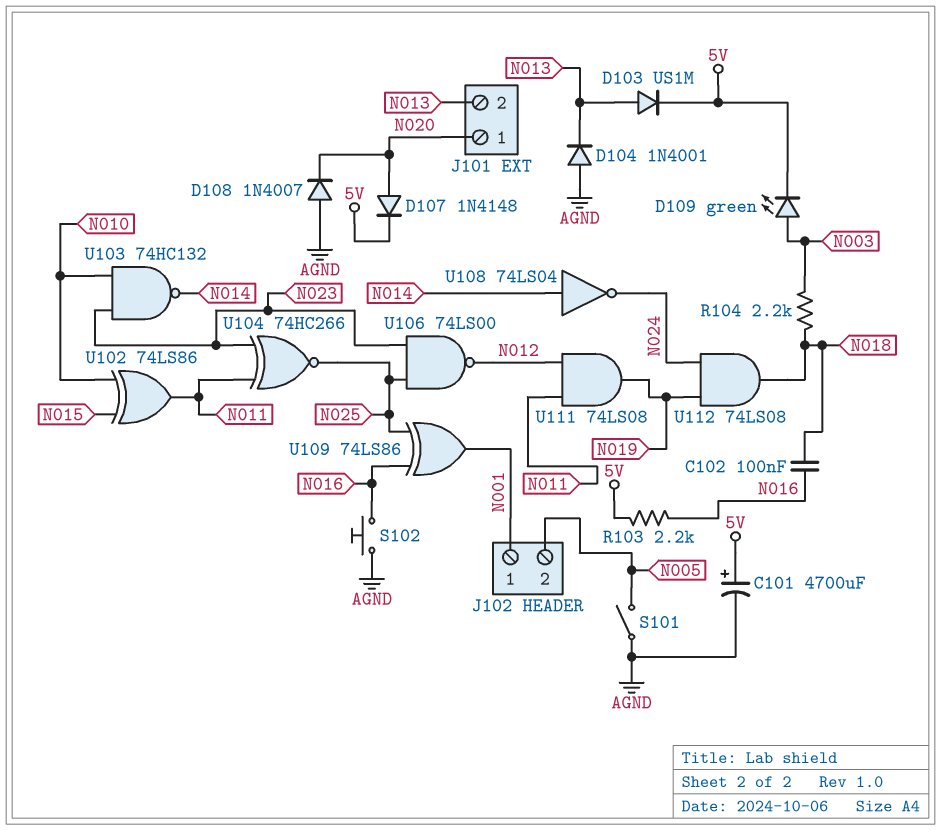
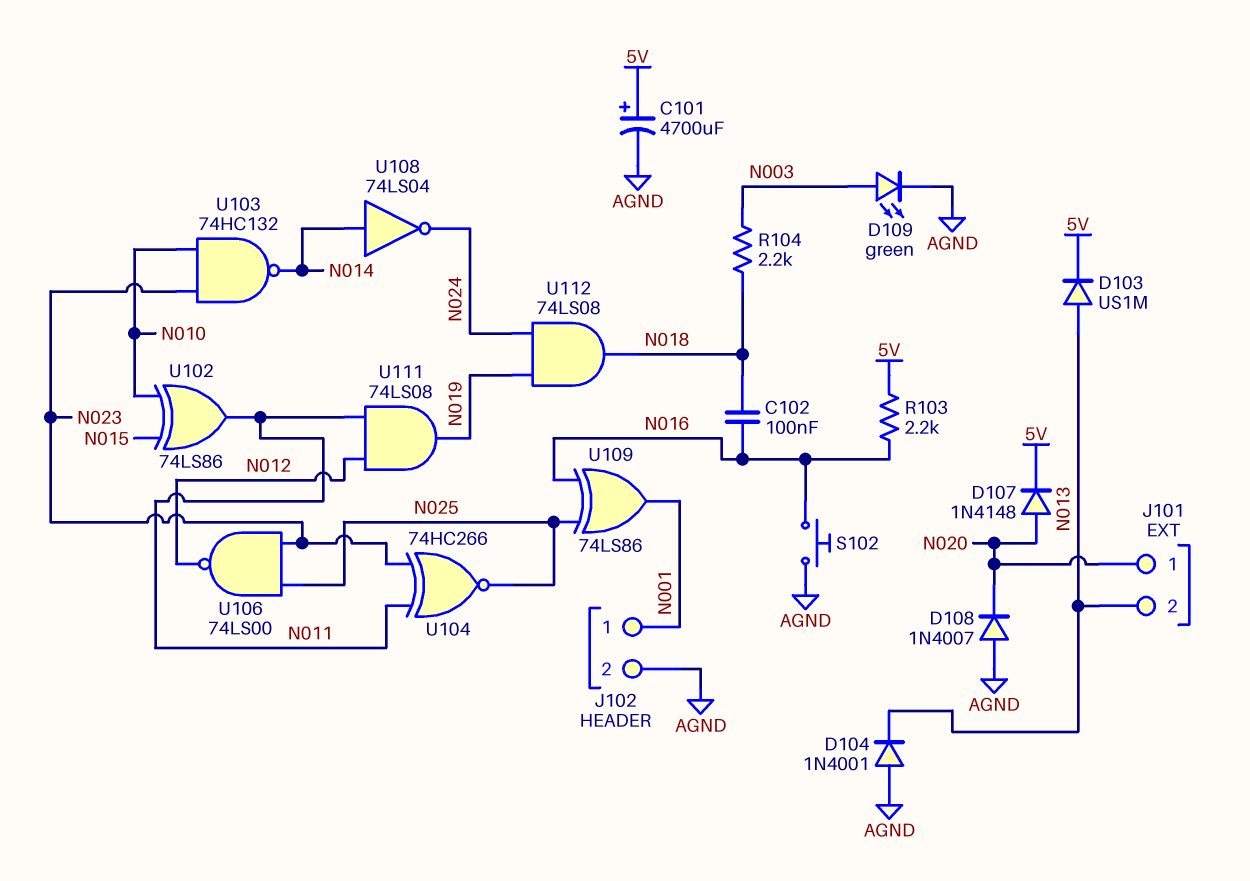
D109: LED green (A N003, K 5V) -> LED green (A N003, K AGND)
J102 pin 2: N005 -> AGND
S101: switch (AGND, N005) -> none

